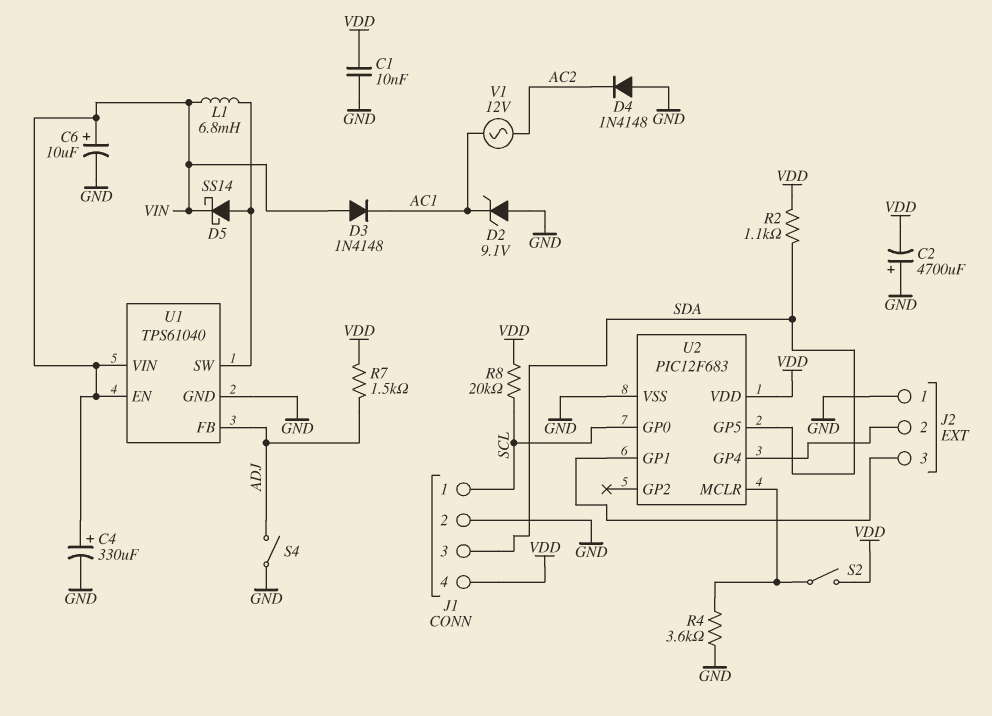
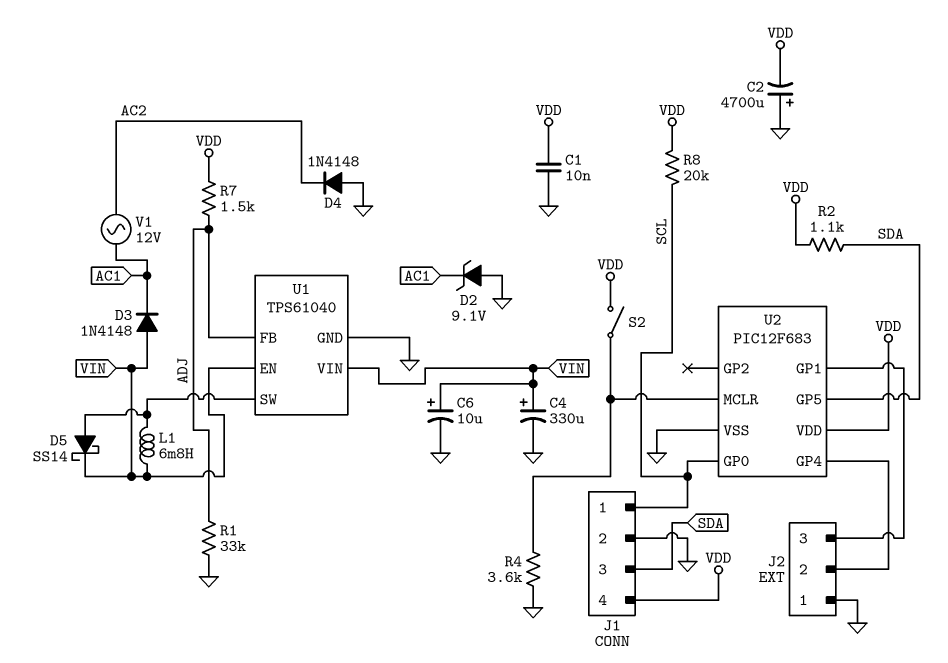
R1: none -> 33k (ADJ, GND)
S4: switch (ADJ, GND) -> none

